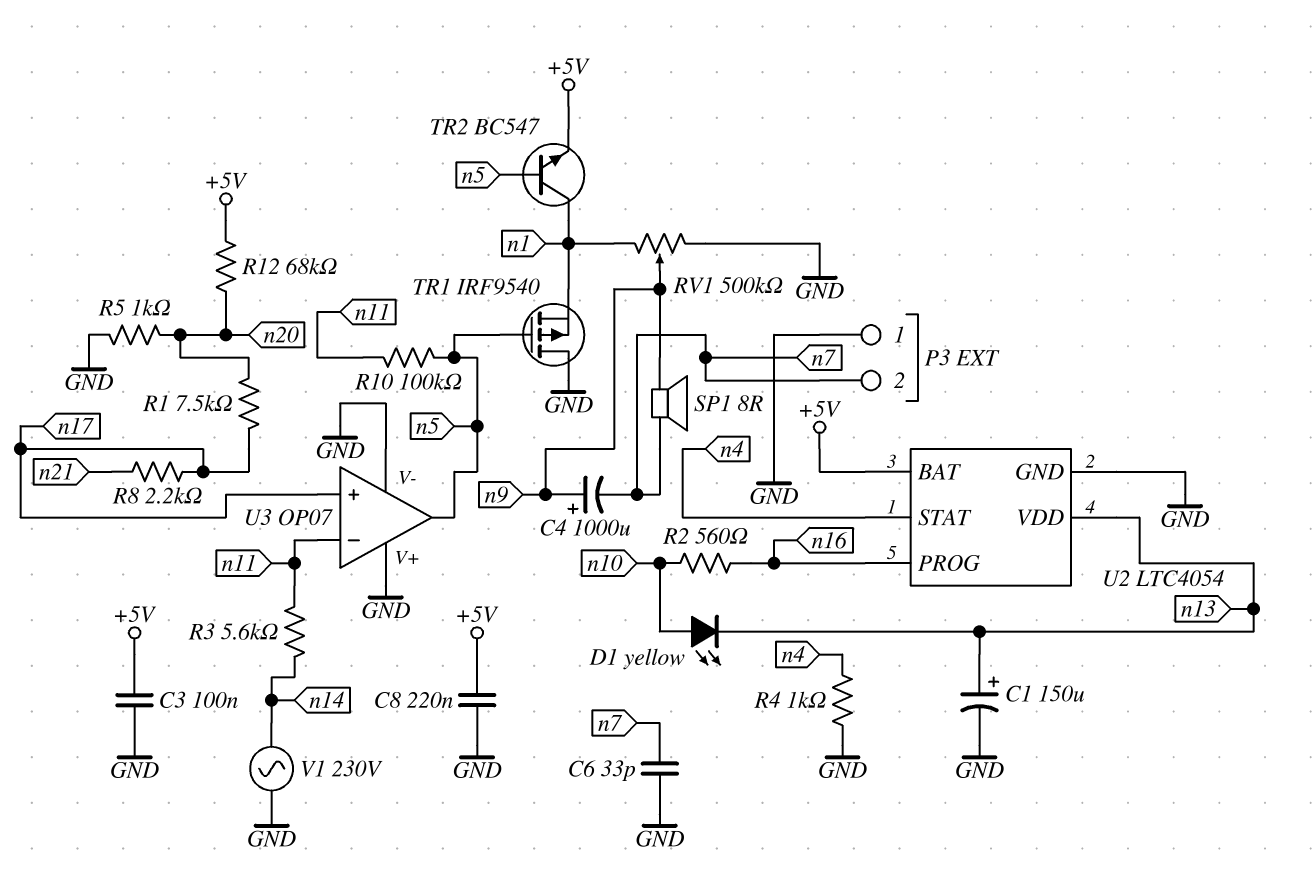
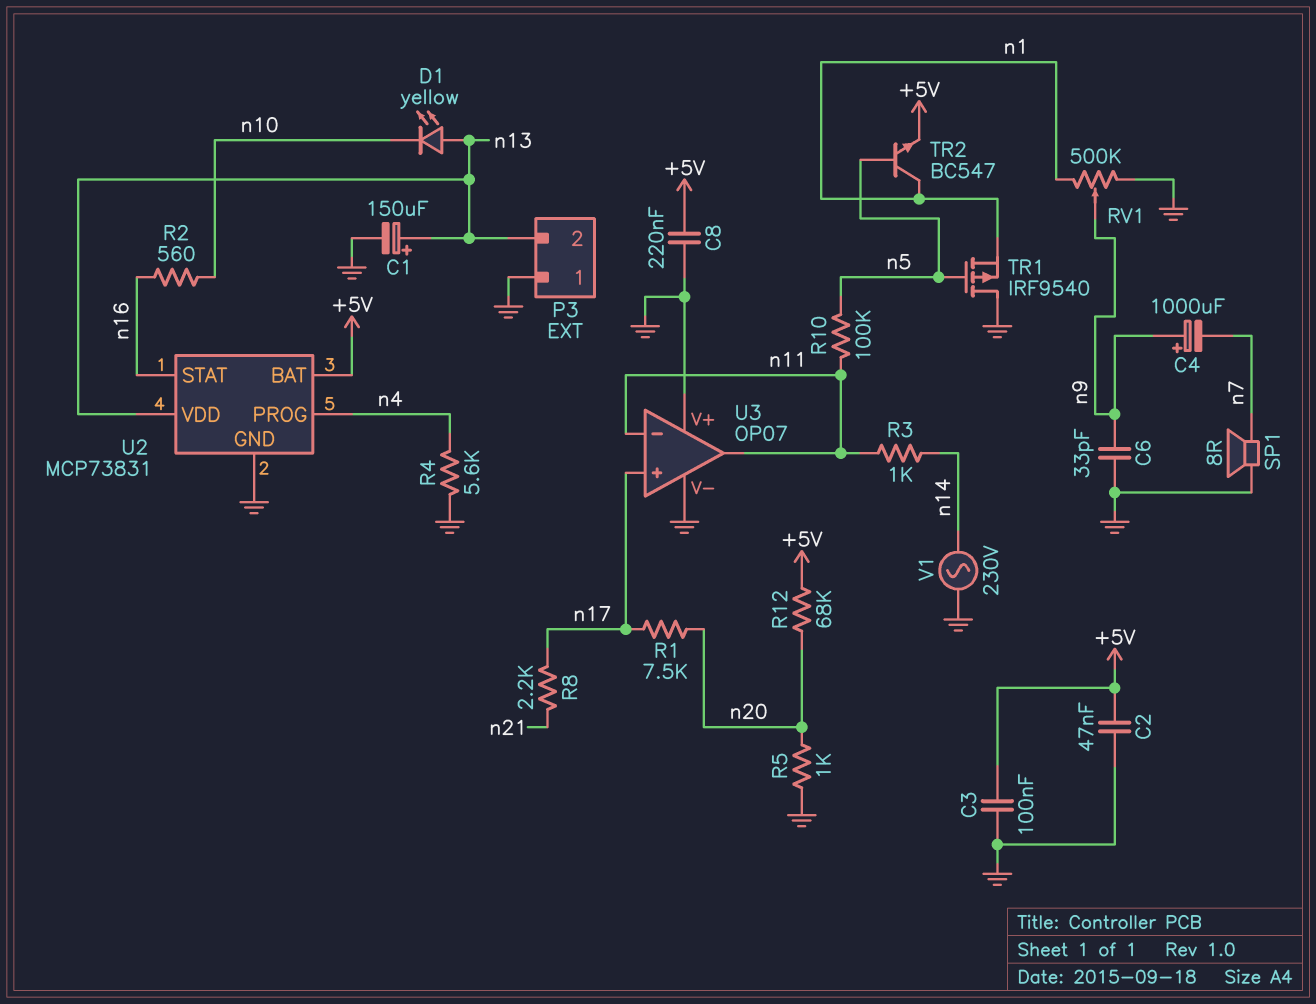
C2: none -> 47nF (+5V, GND)
C6: 33pF (GND, n7) -> 33pF (GND, n9)
D1: LED yellow (A n10, K n13) -> LED yellow (A n13, K n10)
P3 pin 2: n7 -> n13
R3: 5.6k (n11, n14) -> 1k (n11, n14)
R4: 1k (GND, n4) -> 5.6k (GND, n4)
SP1: speaker 8R (n7, n9) -> speaker 8R (GND, n7)
U2: LTC4054 -> MCP73831
U2 pin PROG: n16 -> n4
U2 pin STAT: n4 -> n16
U3 pin out: n5 -> n11

